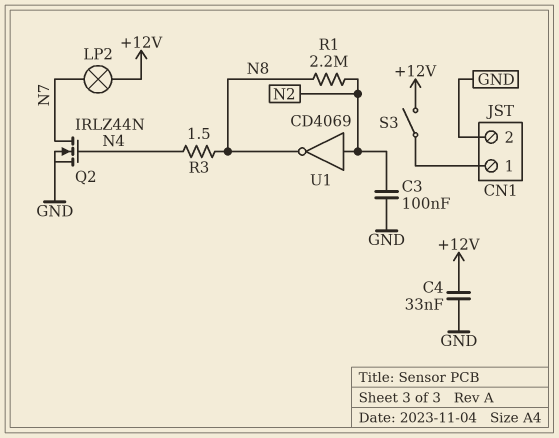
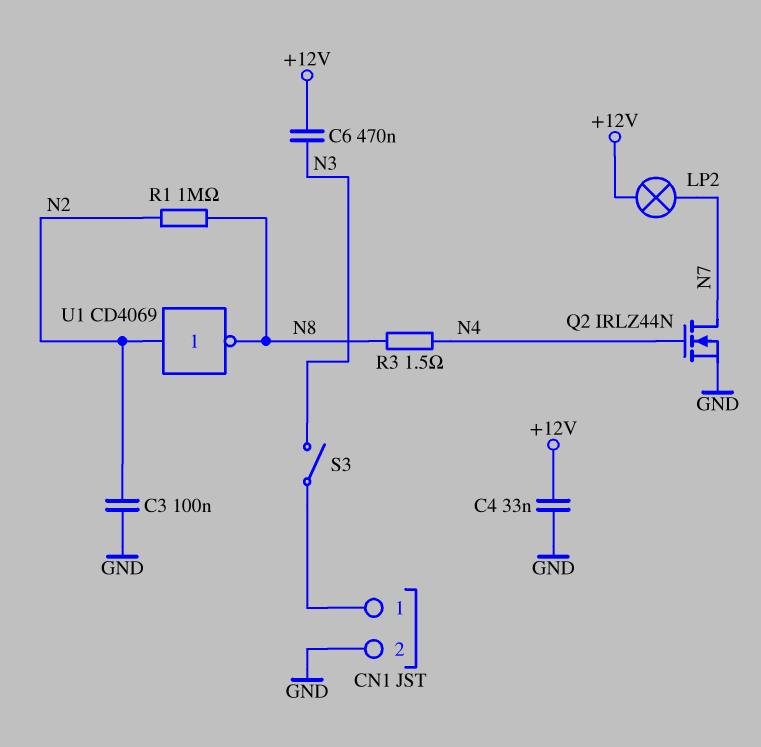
C6: none -> 470nF (+12V, N3)
R1: 2.2M (N2, N8) -> 1M (N2, N8)
S3: switch (+12V, CN1/1) -> switch (CN1/1, N3)

